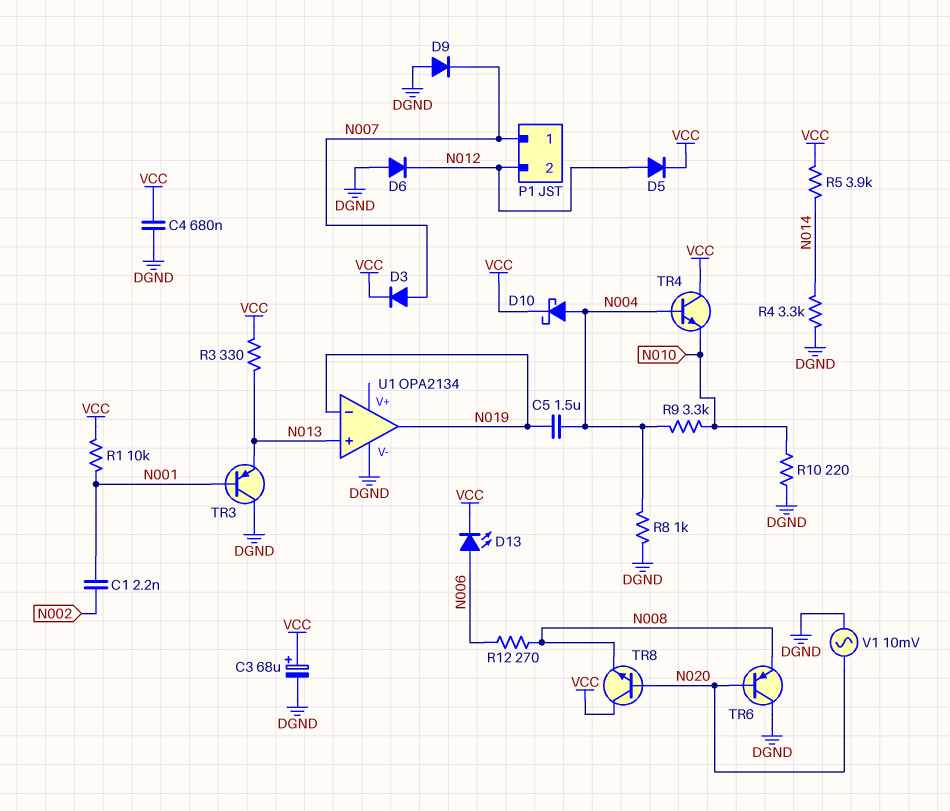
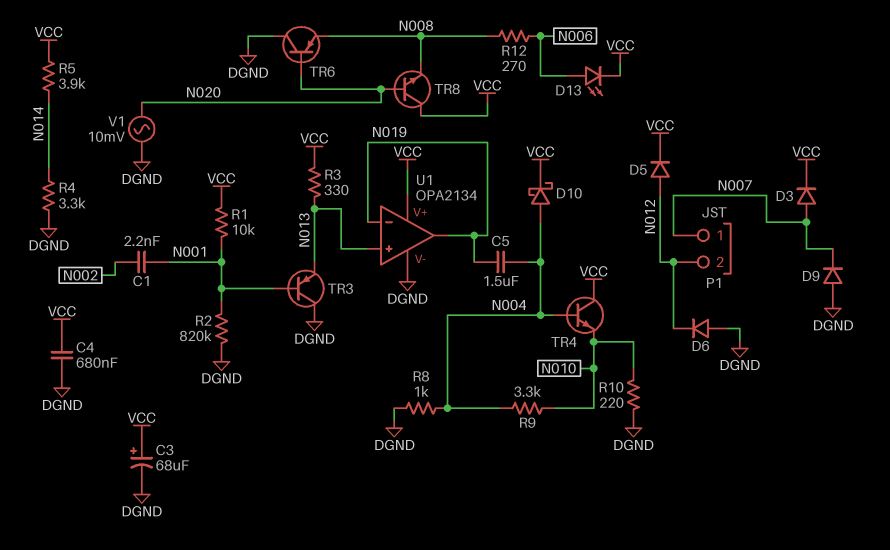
R2: none -> 820k (DGND, N001)
U1 pin V+: none -> VCC

